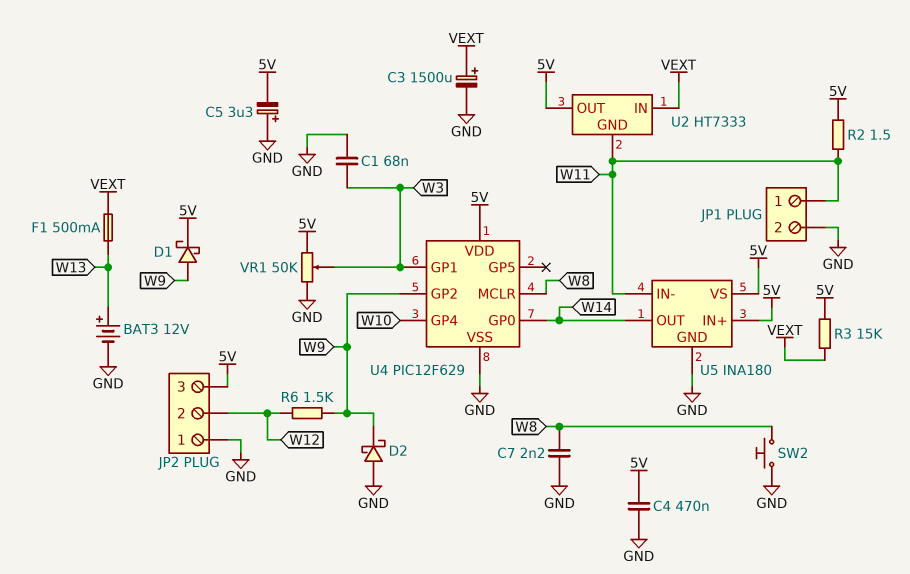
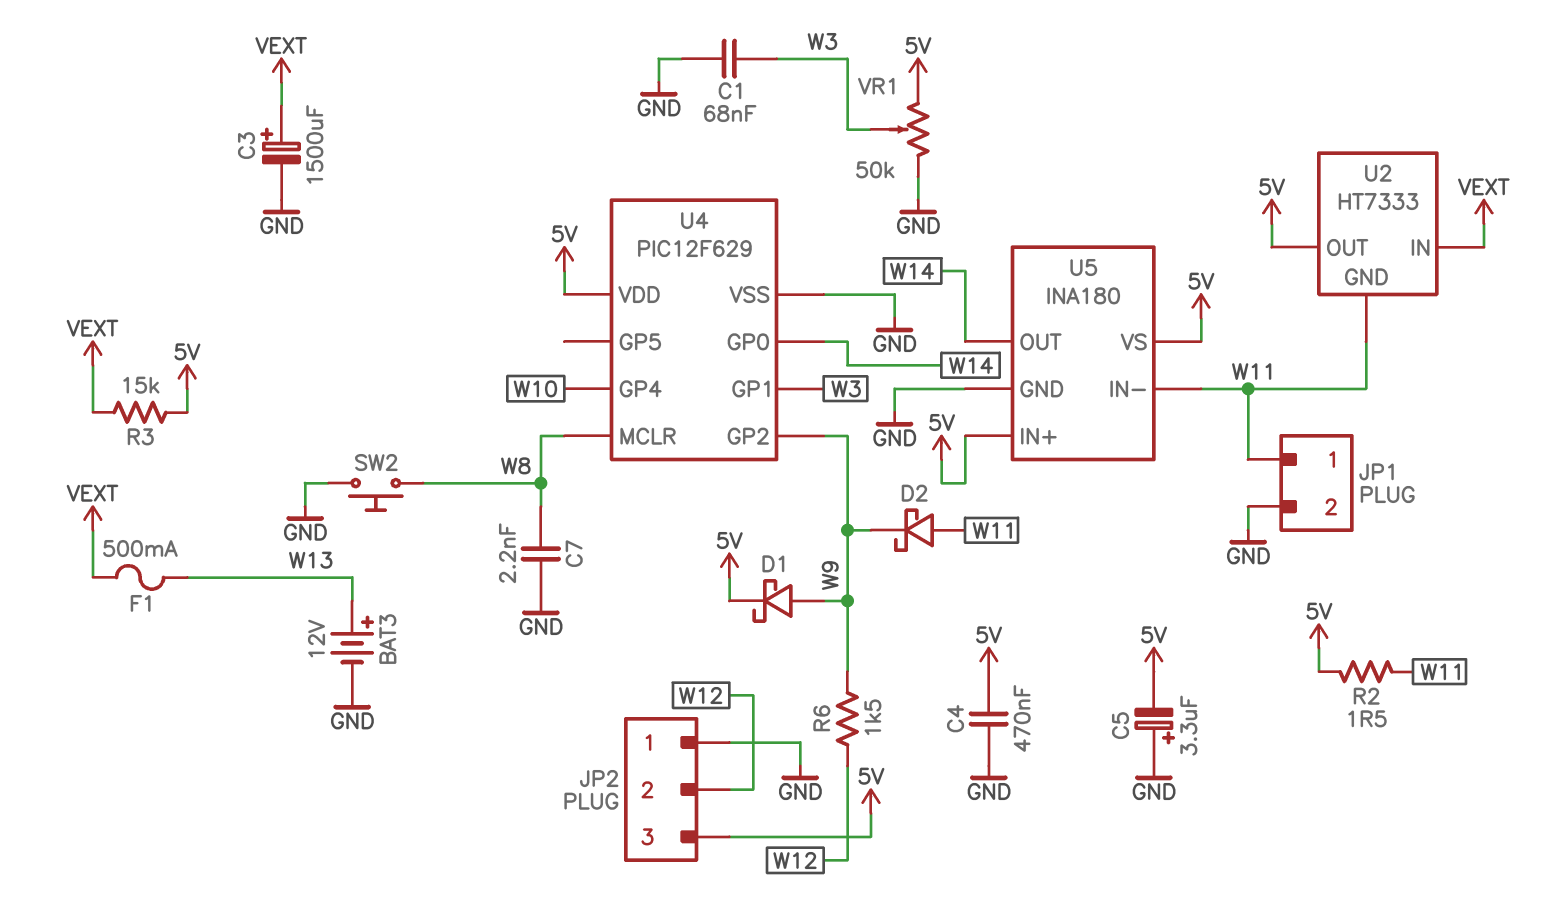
D2: schottky (A GND, K W9) -> schottky (A W11, K W9)

